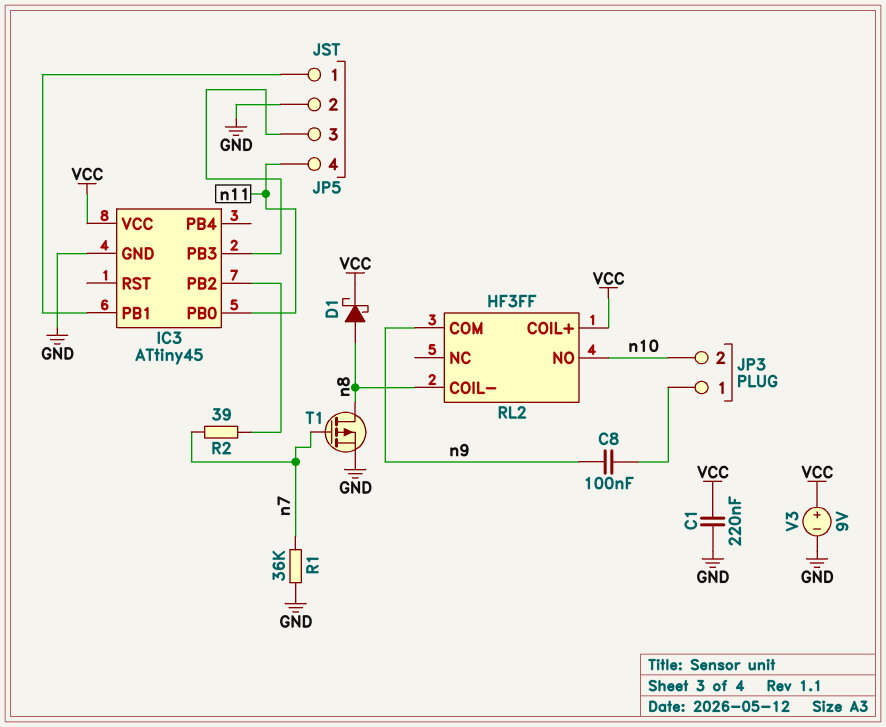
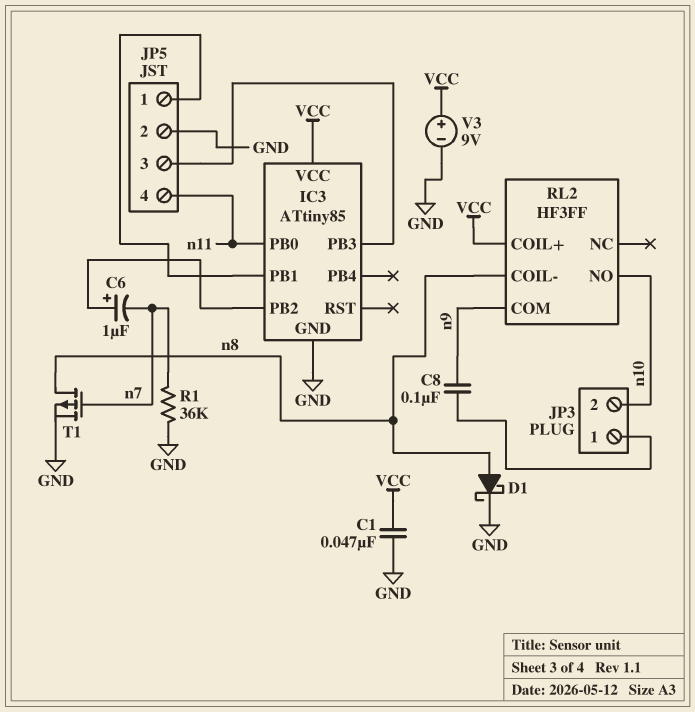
C1: 220nF (GND, VCC) -> 47nF (GND, VCC)
C6: none -> 1uF (plus IC3/PB2, minus n7)
D1: schottky (A n8, K VCC) -> schottky (A n8, K GND)
IC3: ATtiny45 -> ATtiny85
R2: 39 (IC3/PB2, n7) -> none

